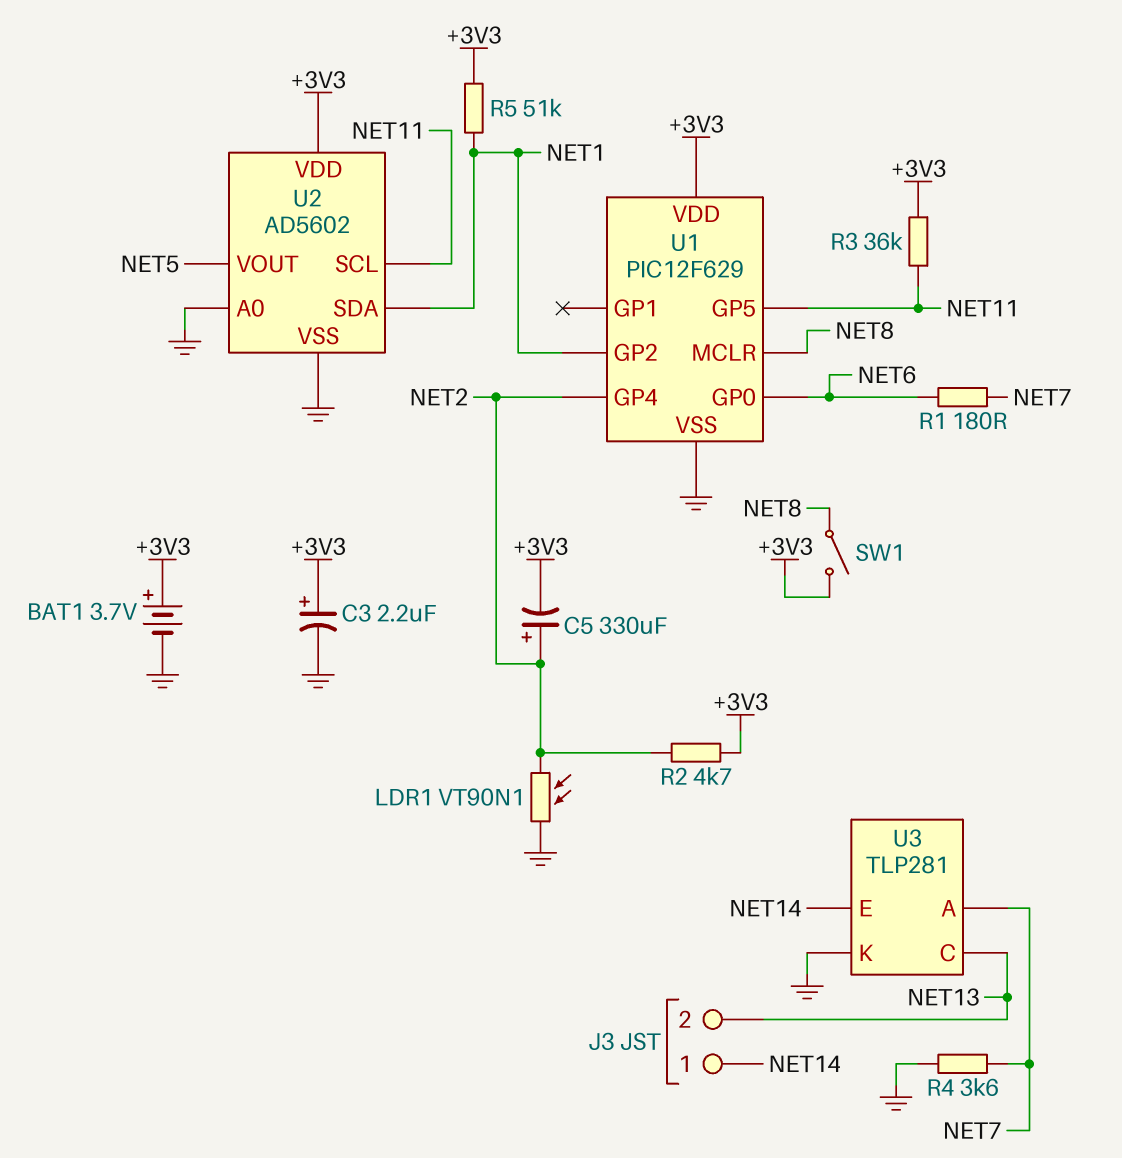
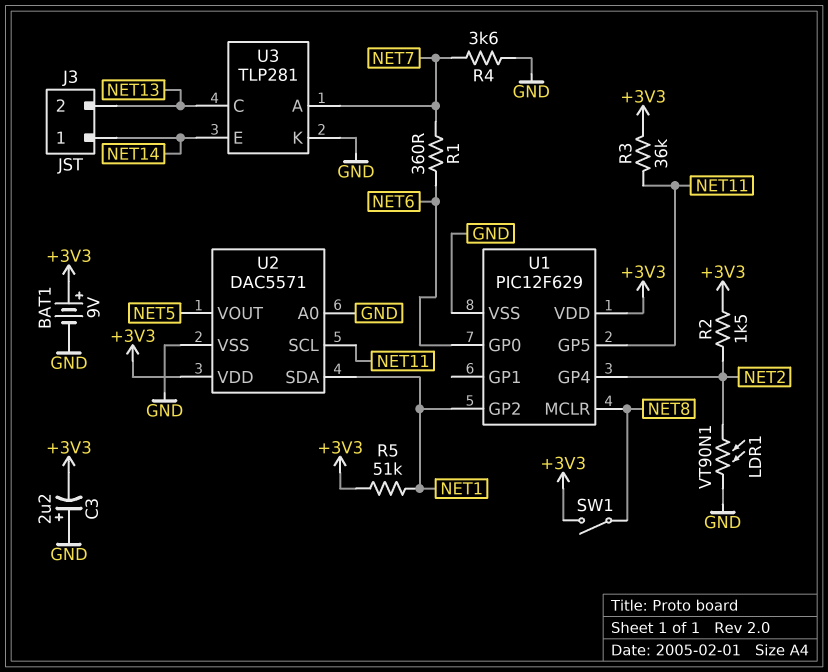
BAT1: 3.7V (plus +3V3, minus GND) -> 9V (plus +3V3, minus GND)
C3: 2.2uF (plus +3V3, minus GND) -> 2.2uF (plus GND, minus +3V3)
C5: 330uF (plus NET2, minus +3V3) -> none
R1: 180 (NET6, NET7) -> 360 (NET6, NET7)
R2: 4.7k (+3V3, NET2) -> 1.5k (+3V3, NET2)
U2: AD5602 -> DAC5571

